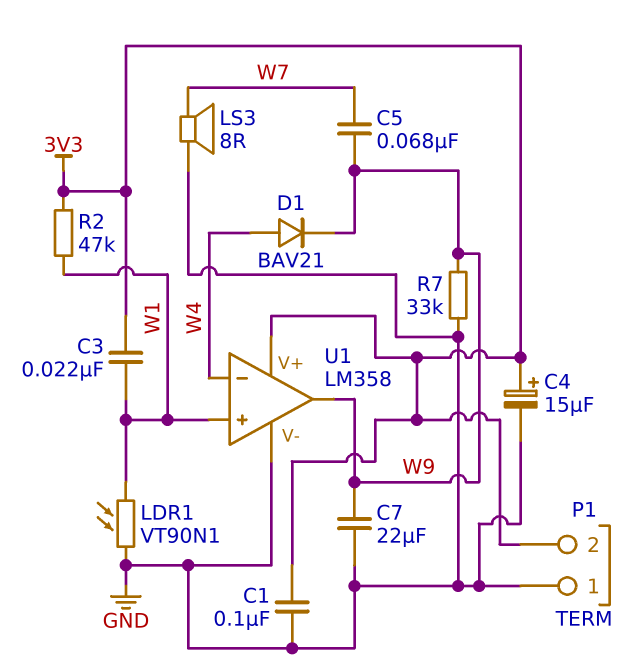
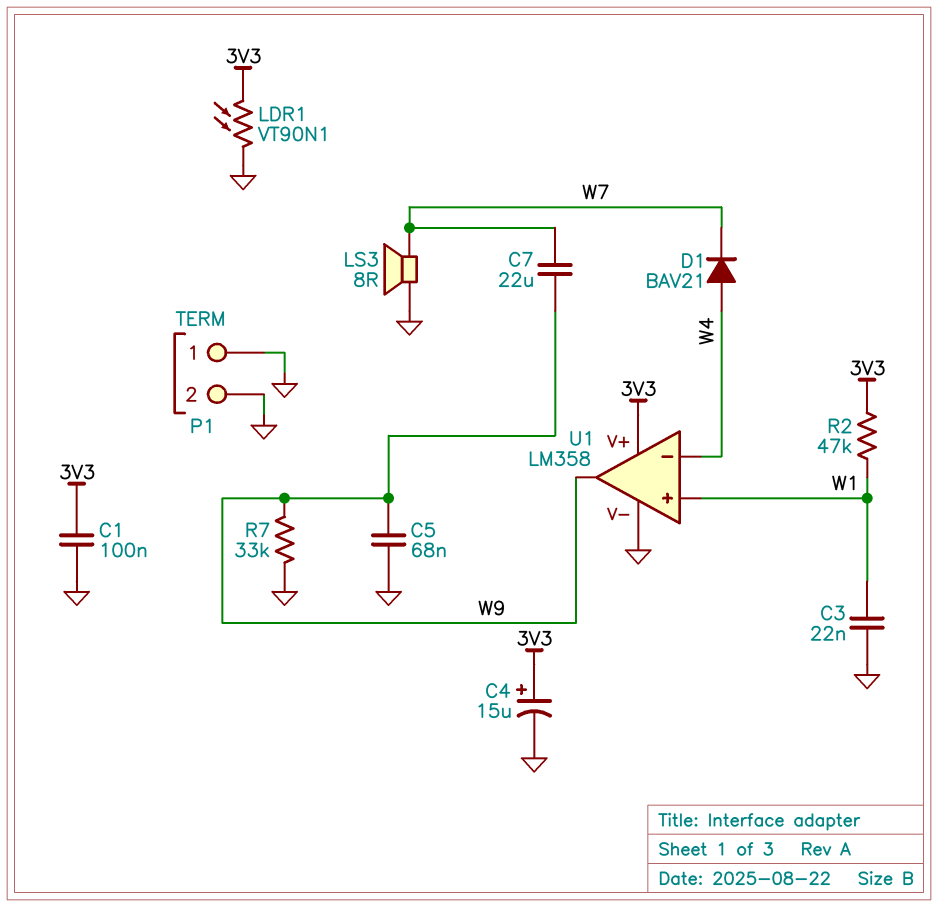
C3: 22nF (3V3, W1) -> 22nF (GND, W1)
C5: 68nF (W7, W9) -> 68nF (GND, W9)
C7: 22uF (GND, W9) -> 22uF (W7, W9)
D1: diode BAV21 (A W4, K W9) -> diode BAV21 (A W4, K W7)
LDR1: VT90N1 (GND, W1) -> VT90N1 (3V3, GND)
P1 pin 2: 3V3 -> GND

